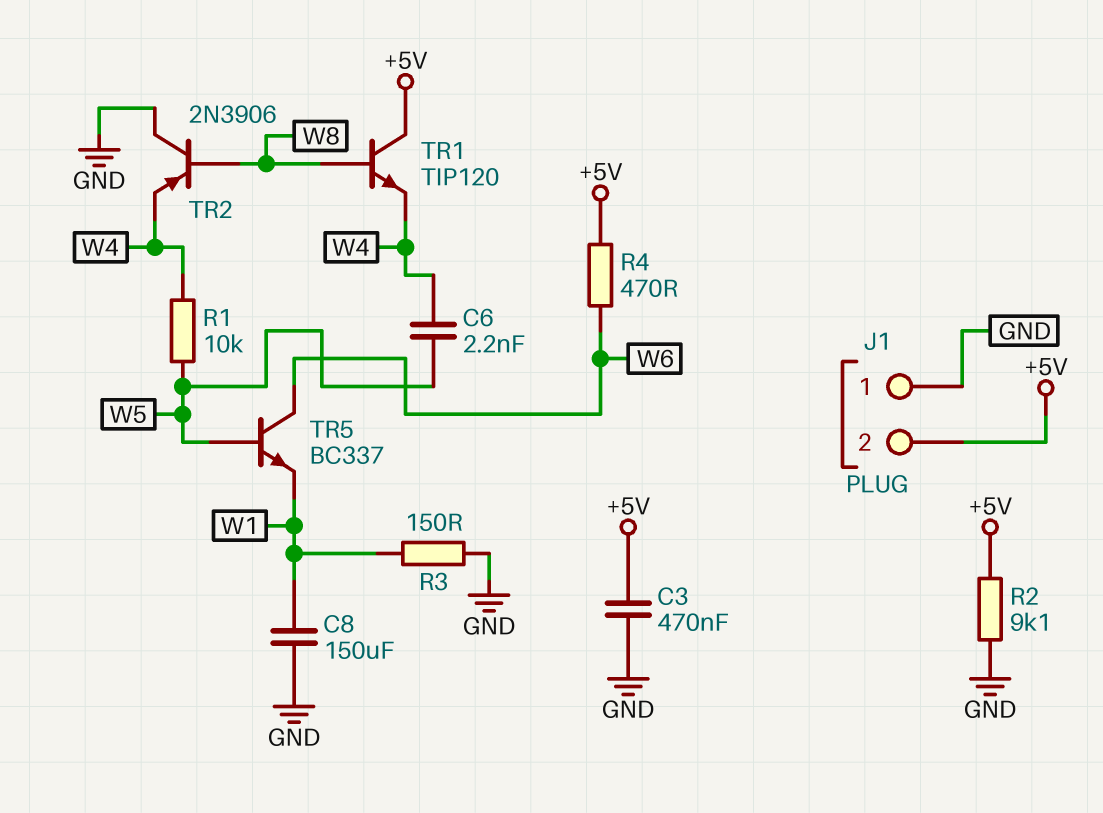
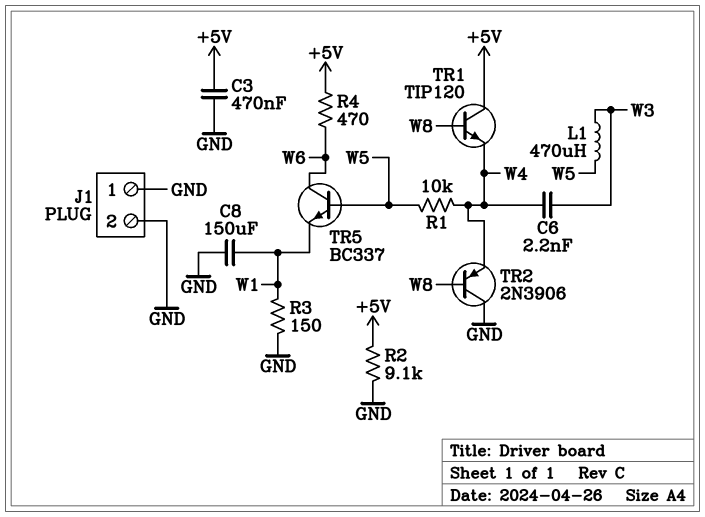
C6: 2.2nF (W4, W5) -> 2.2nF (W3, W4)
J1 pin 2: +5V -> GND
L1: none -> 470uH (W3, W5)

